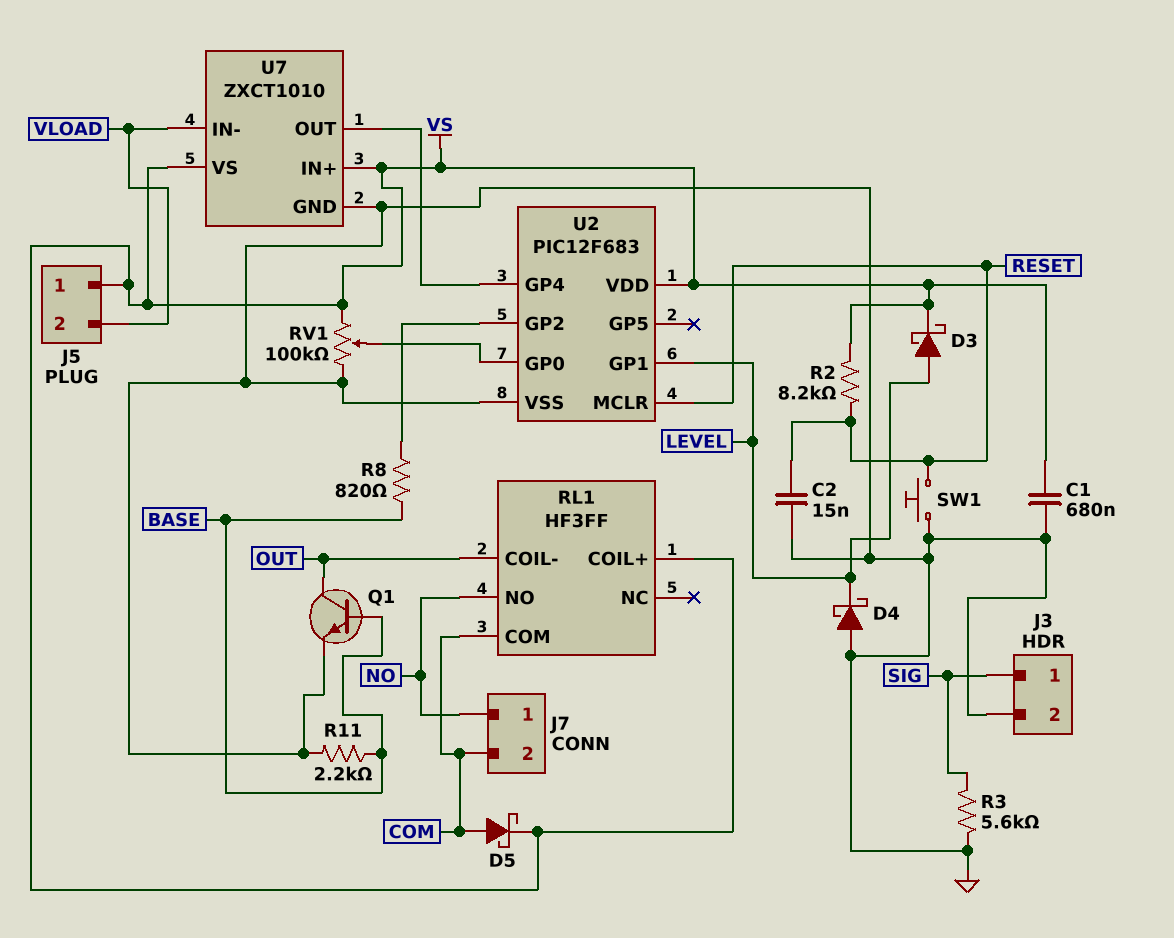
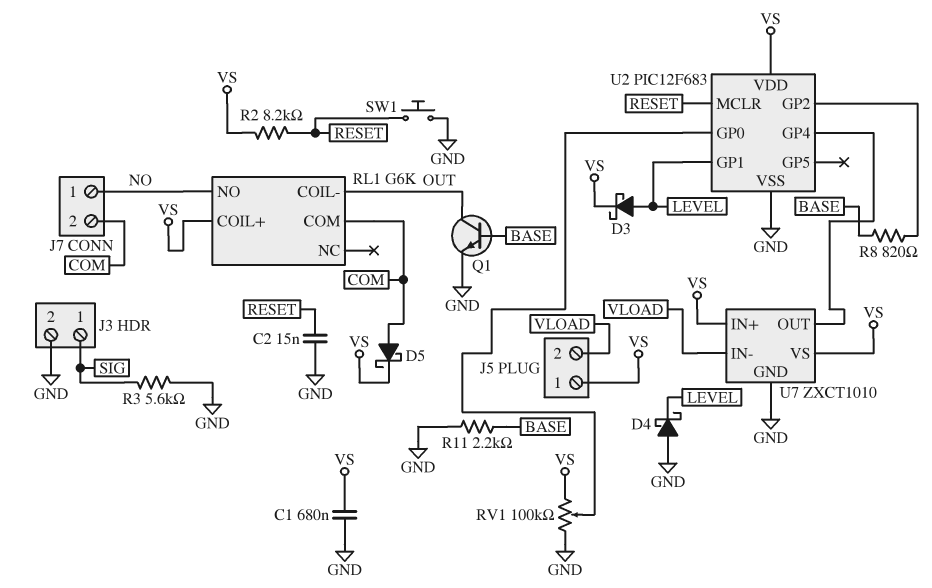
RL1: HF3FF -> G6K

